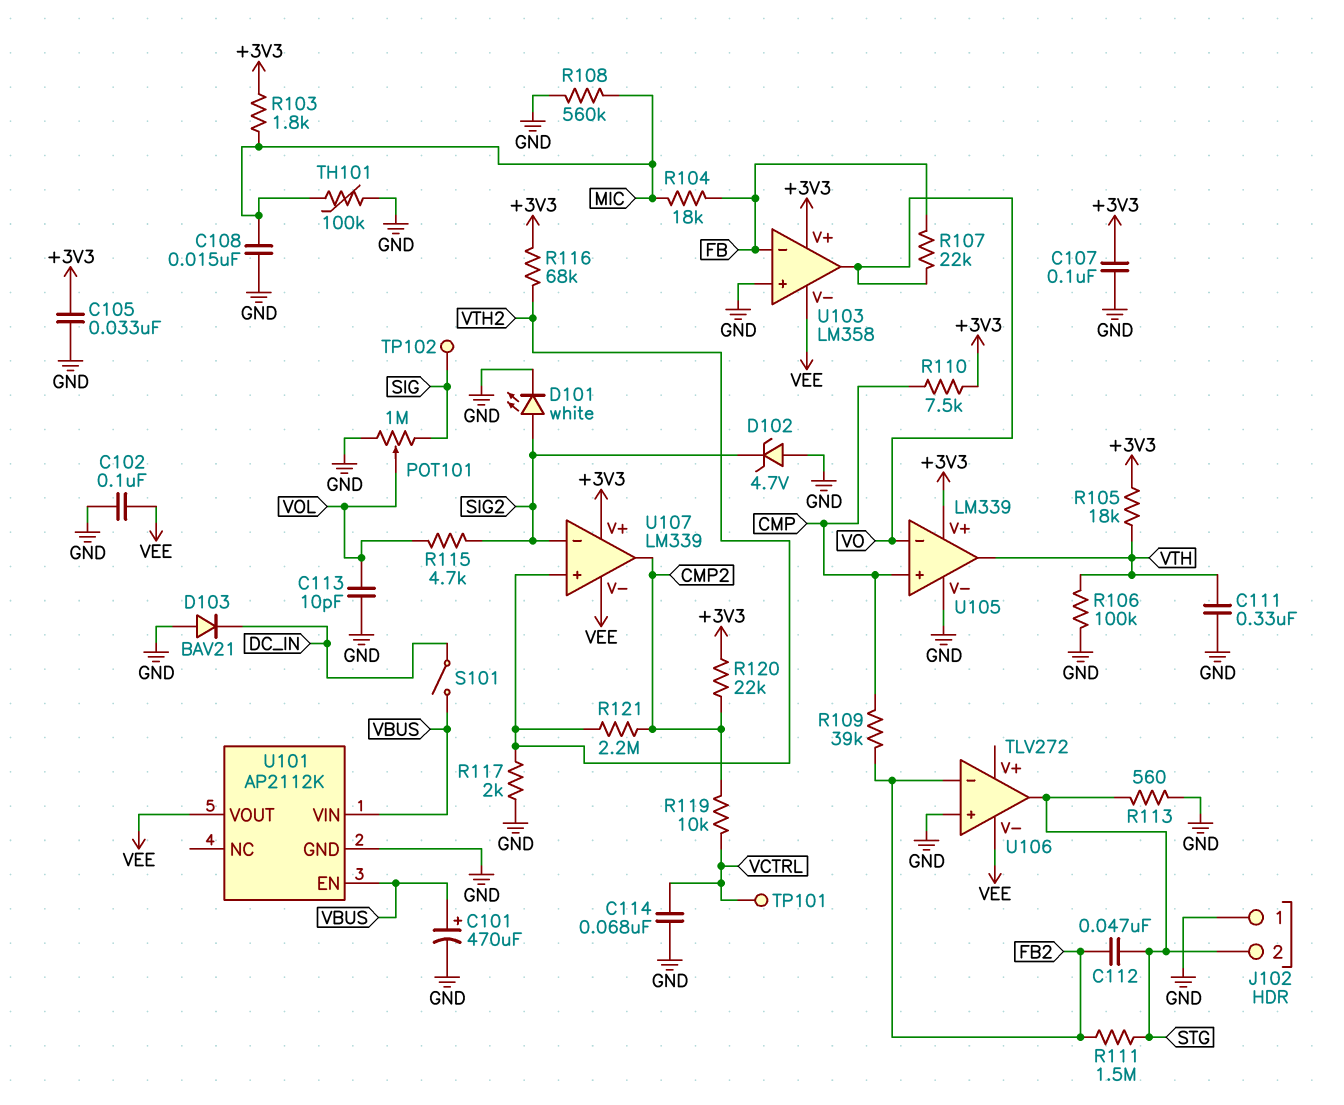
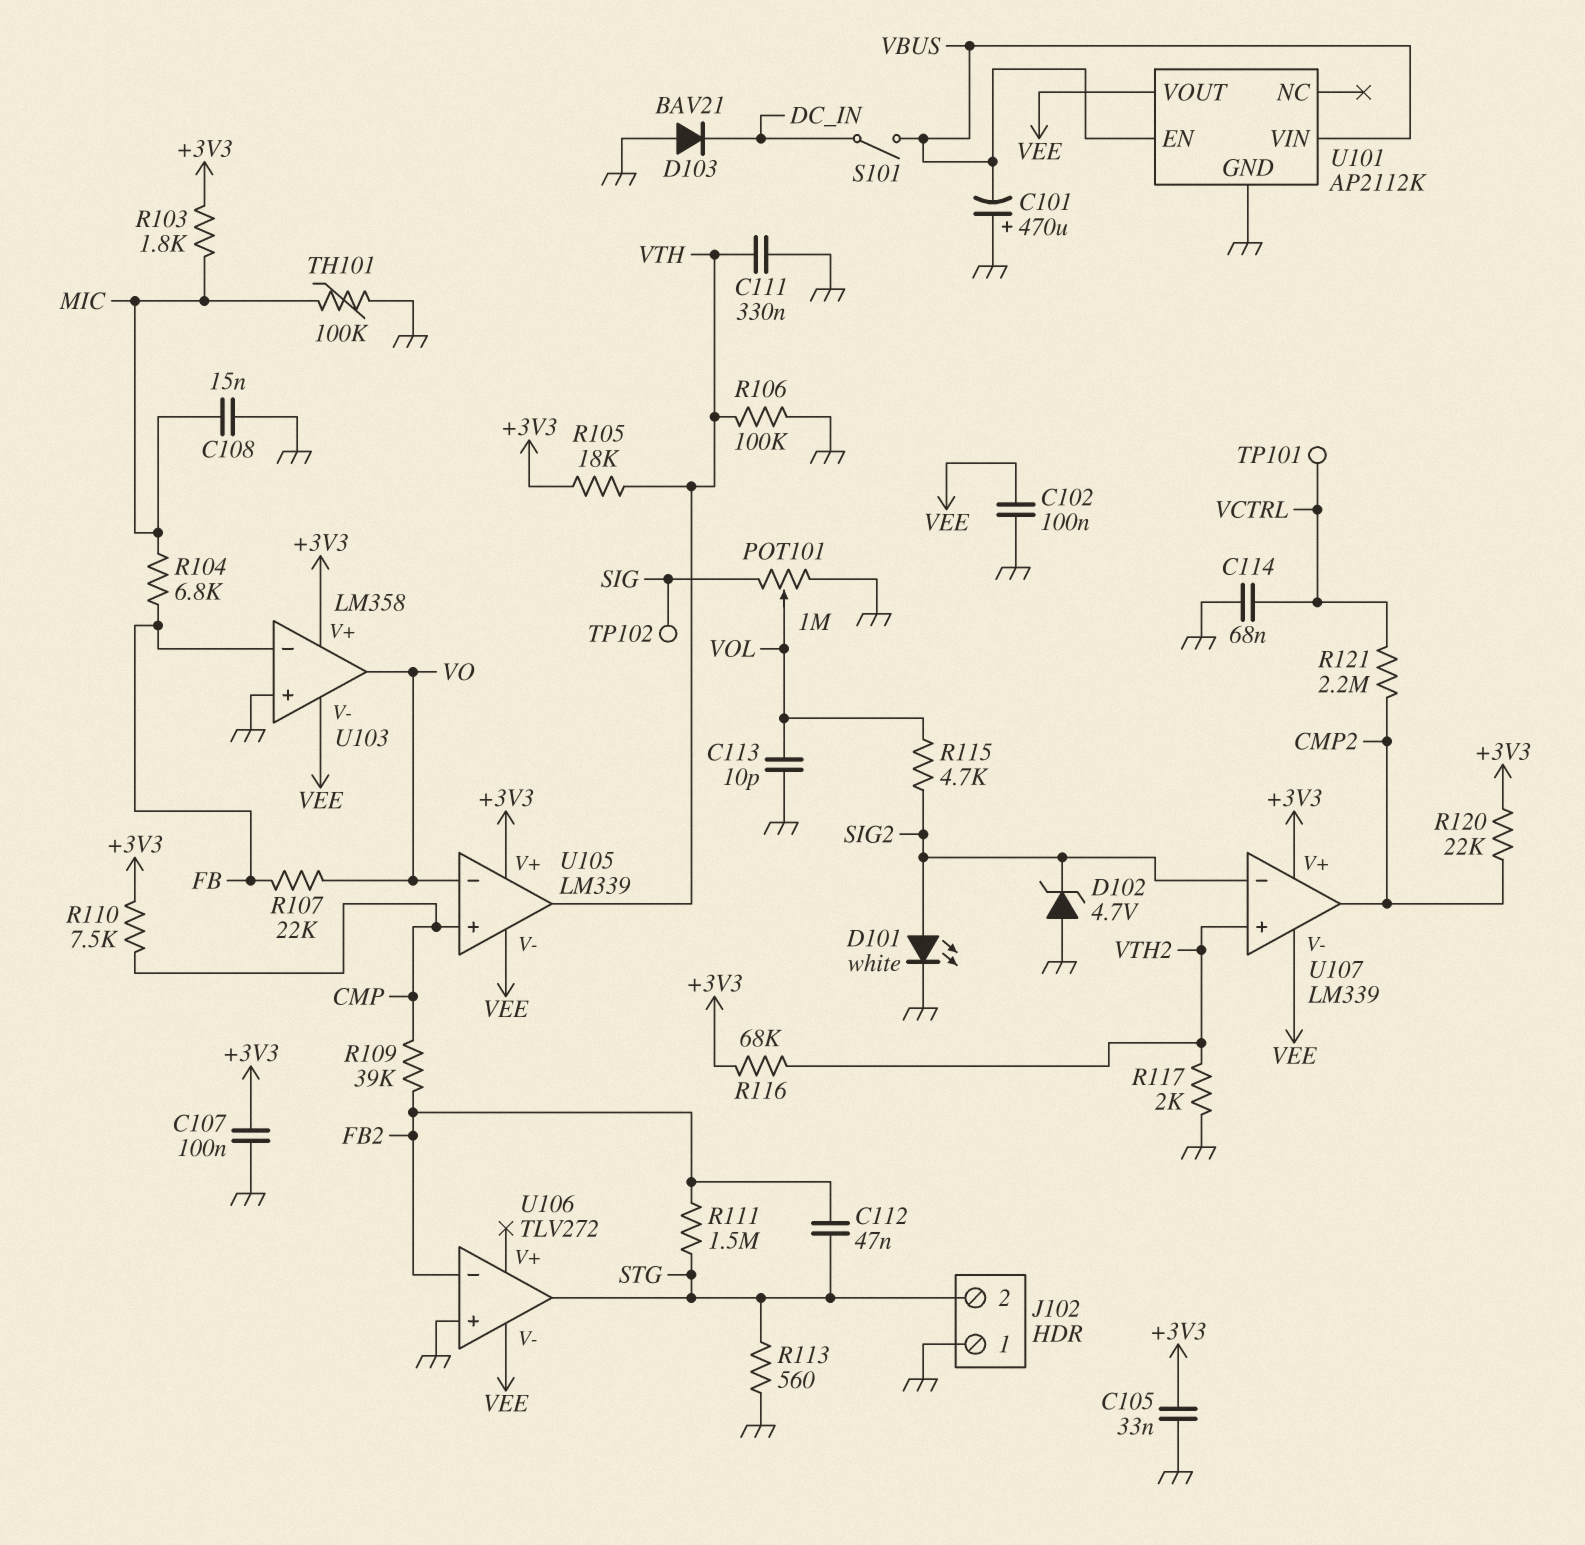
C101: 470uF (plus VBUS, minus GND) -> 470uF (plus GND, minus VBUS)
R104: 18k (FB, MIC) -> 6.8k (FB, MIC)
R108: 560k (GND, MIC) -> none
R119: 10k (CMP2, VCTRL) -> none
R121: 2.2M (CMP2, VTH2) -> 2.2M (CMP2, VCTRL)
U105 pin V-: GND -> VEE

